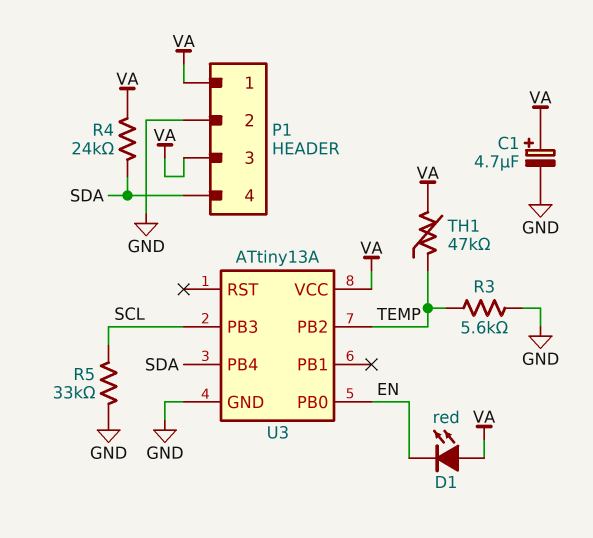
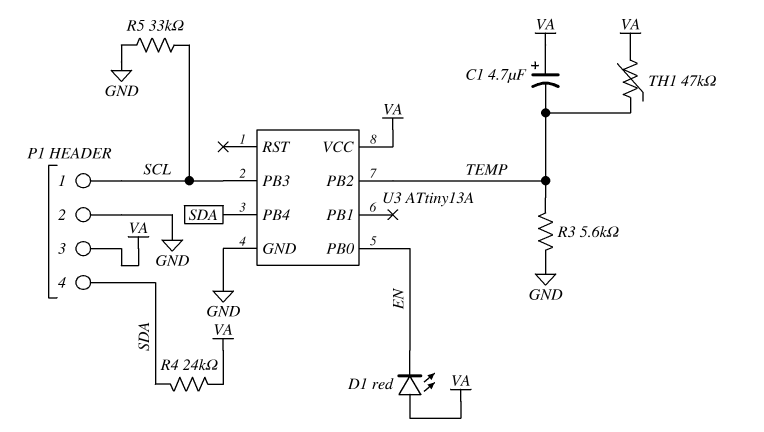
C1: 4.7uF (plus VA, minus GND) -> 4.7uF (plus VA, minus TEMP)
P1 pin 1: VA -> SCL

